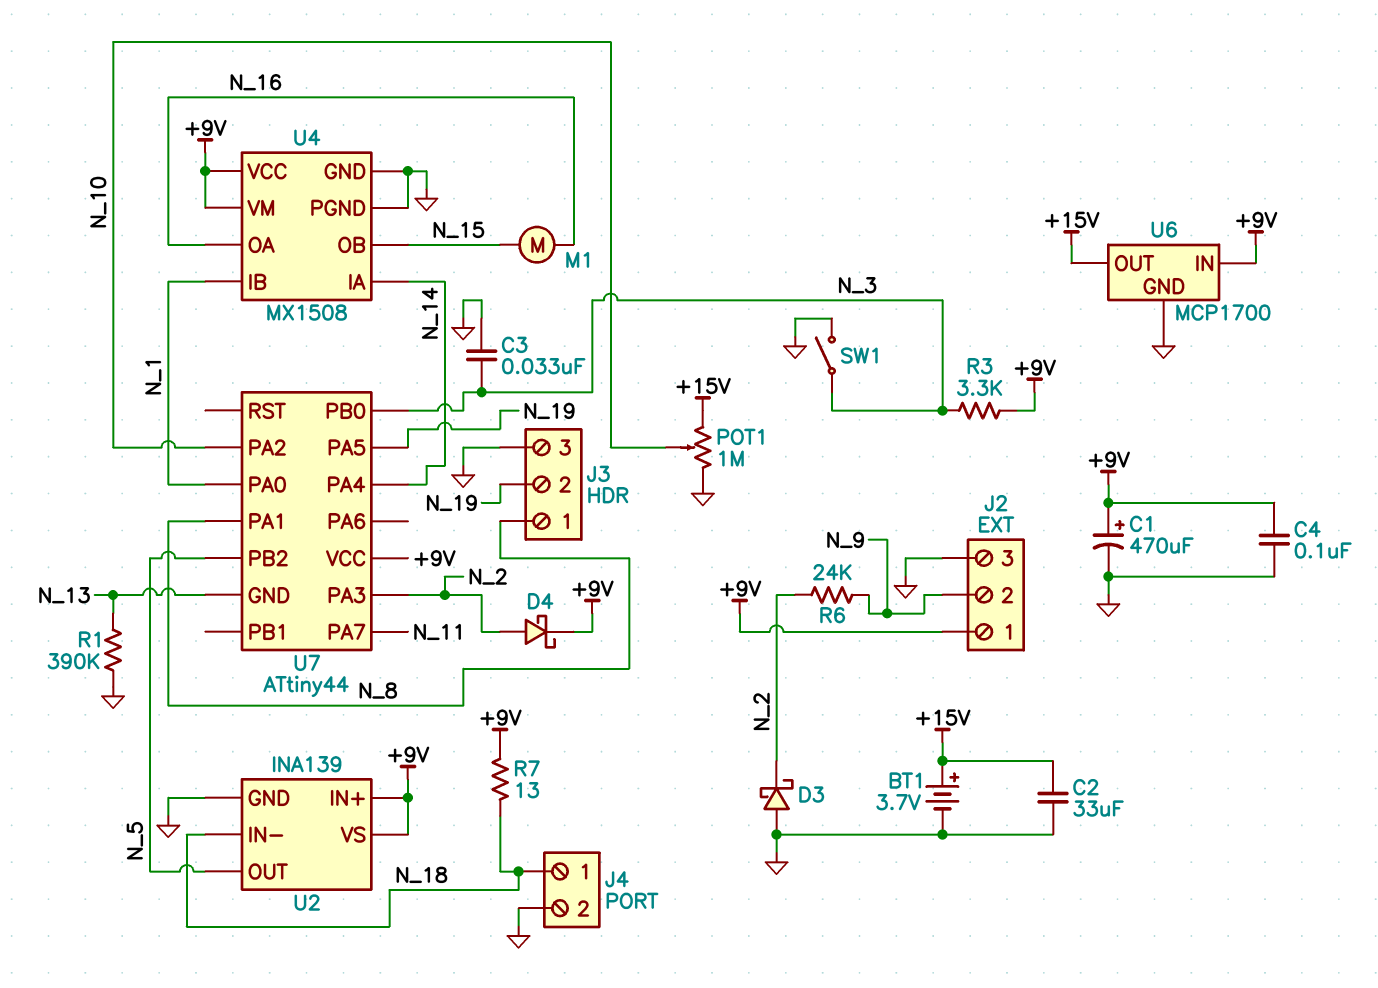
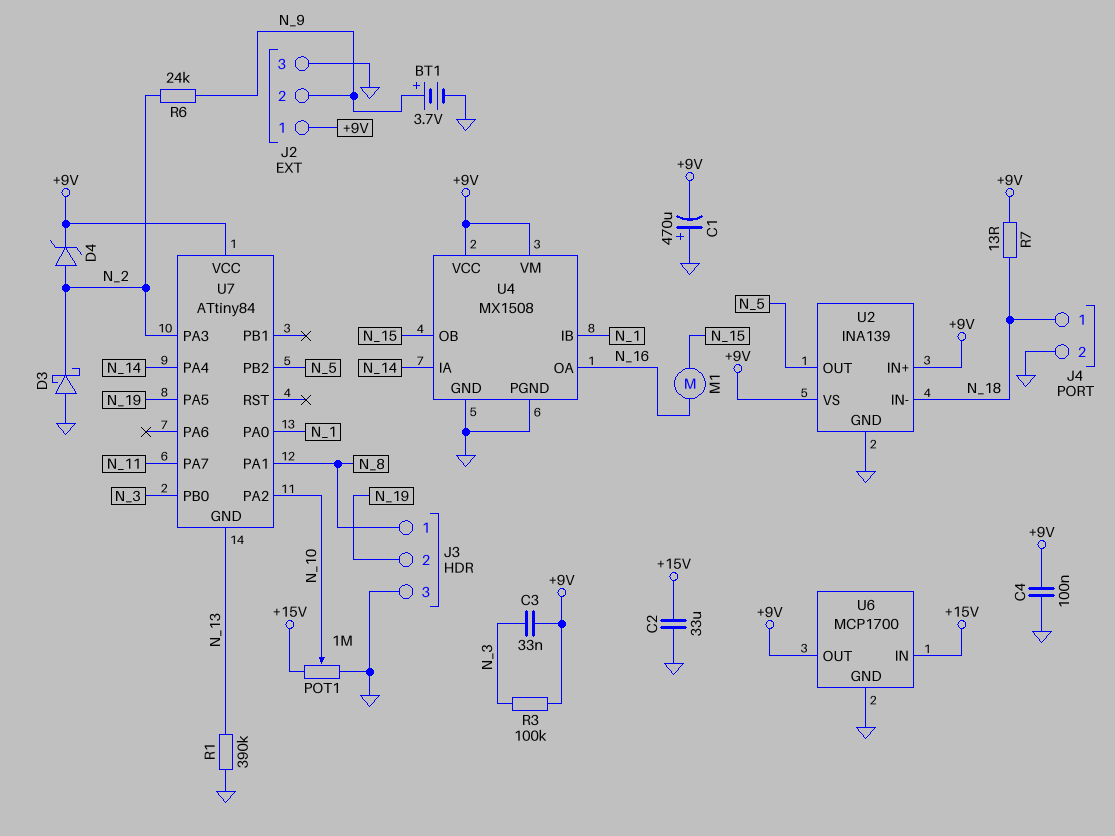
BT1: 3.7V (plus +15V, minus GND) -> 3.7V (plus N_9, minus GND)
C1: 470uF (plus +9V, minus GND) -> 470uF (plus GND, minus +9V)
C3: 33nF (GND, N_3) -> 33nF (+9V, N_3)
D4: schottky (A N_2, K +9V) -> zener (A N_2, K +9V)
R3: 3.3k (+9V, N_3) -> 100k (+9V, N_3)
SW1: switch (GND, N_3) -> none
U6 pin IN: +9V -> +15V
U6 pin OUT: +15V -> +9V
U7: ATtiny44 -> ATtiny84

